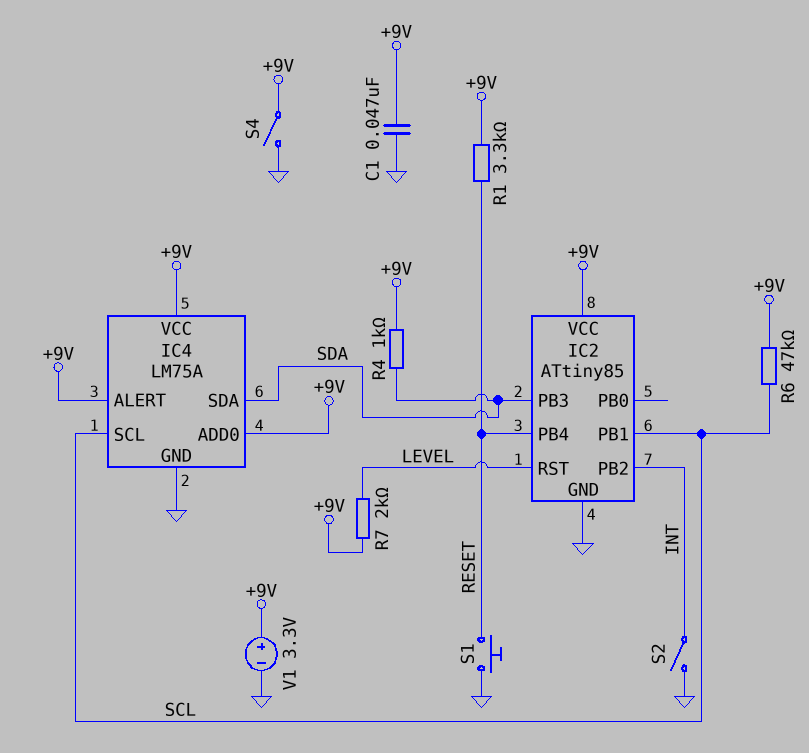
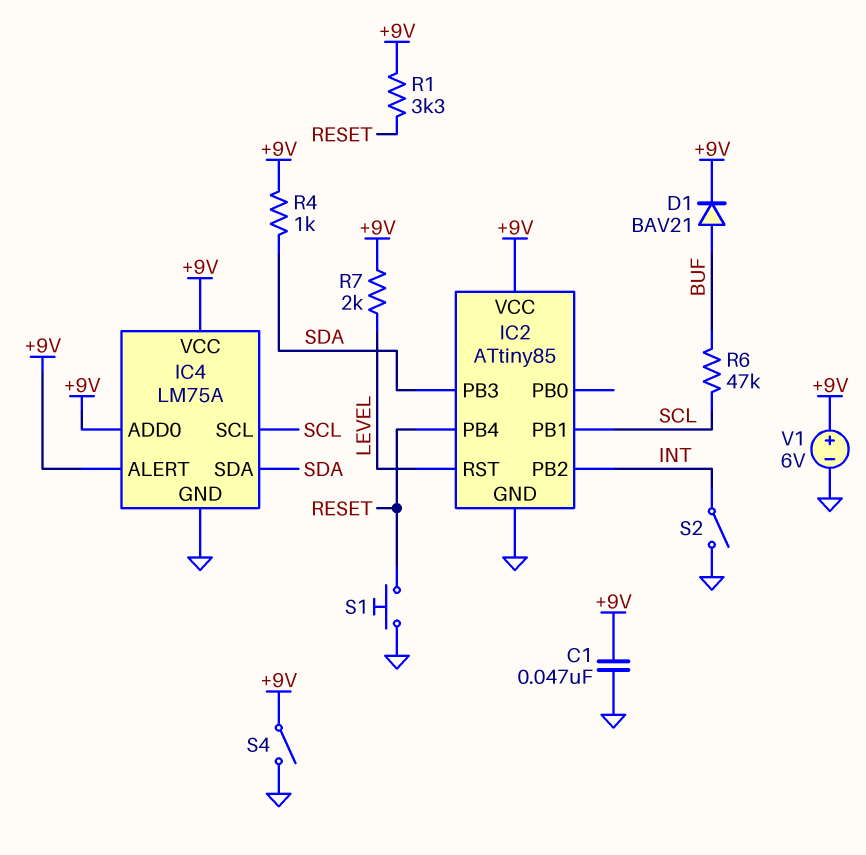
D1: none -> diode BAV21 (A BUF, K +9V)
R6: 47k (+9V, SCL) -> 47k (BUF, SCL)
V1: 3.3V (plus +9V, minus GND) -> 6V (plus +9V, minus GND)

